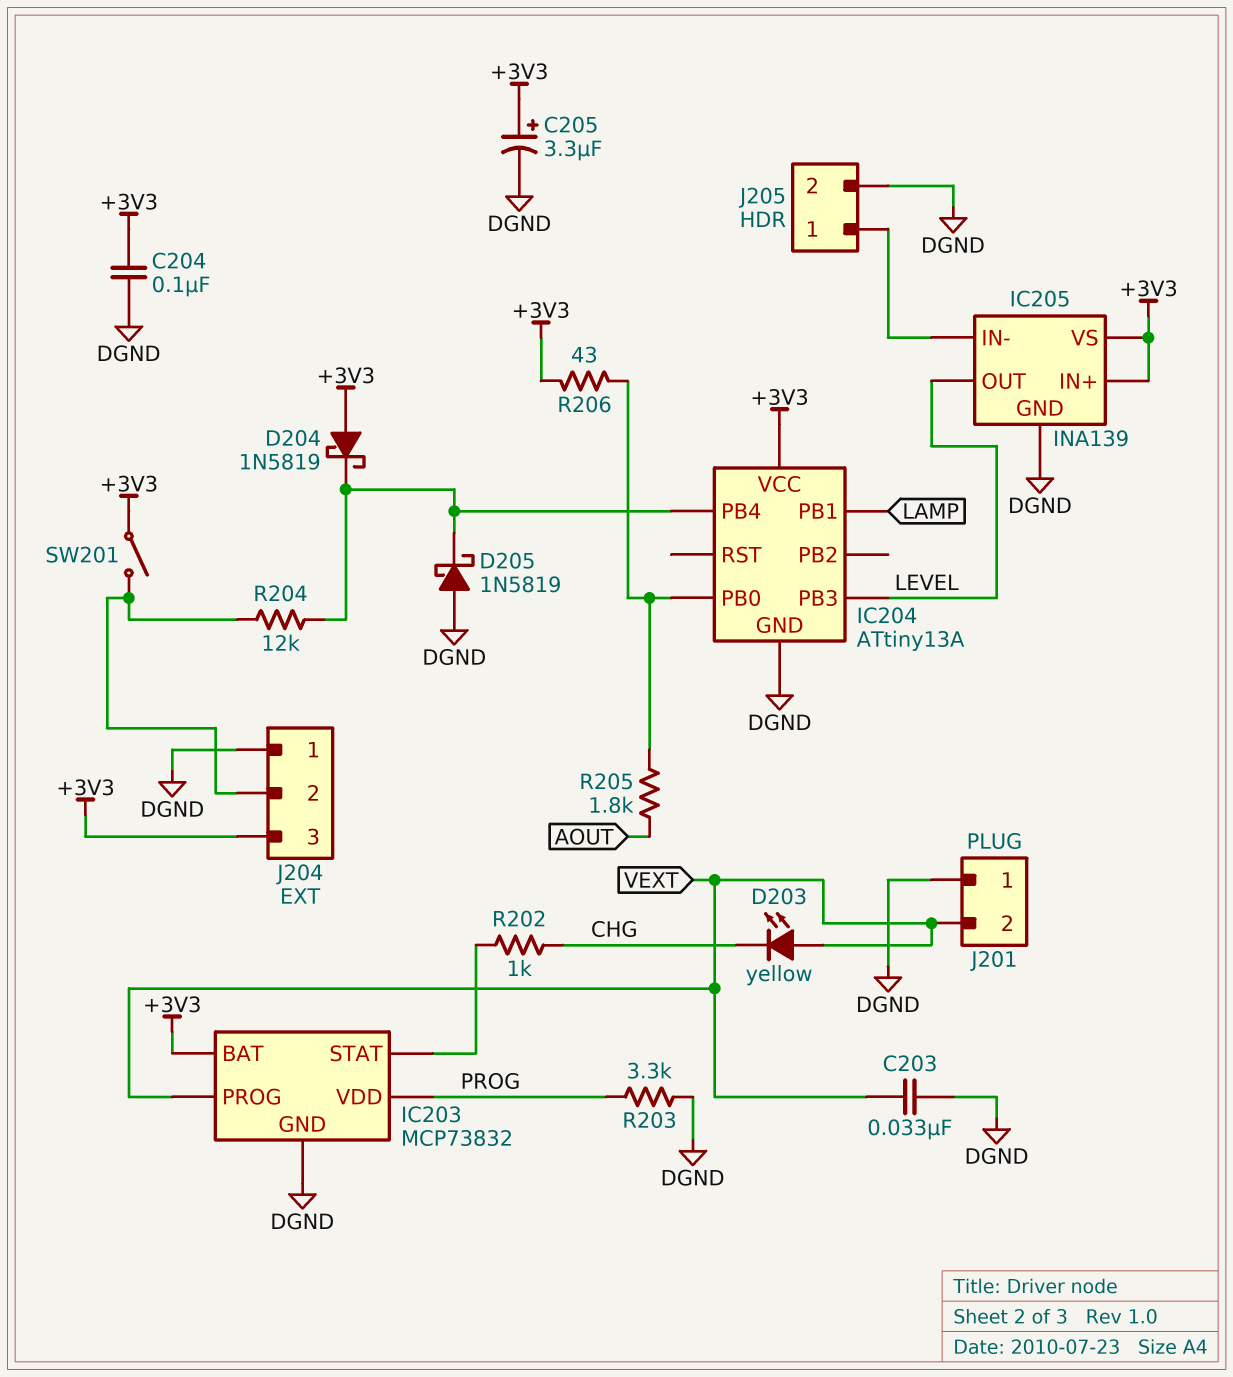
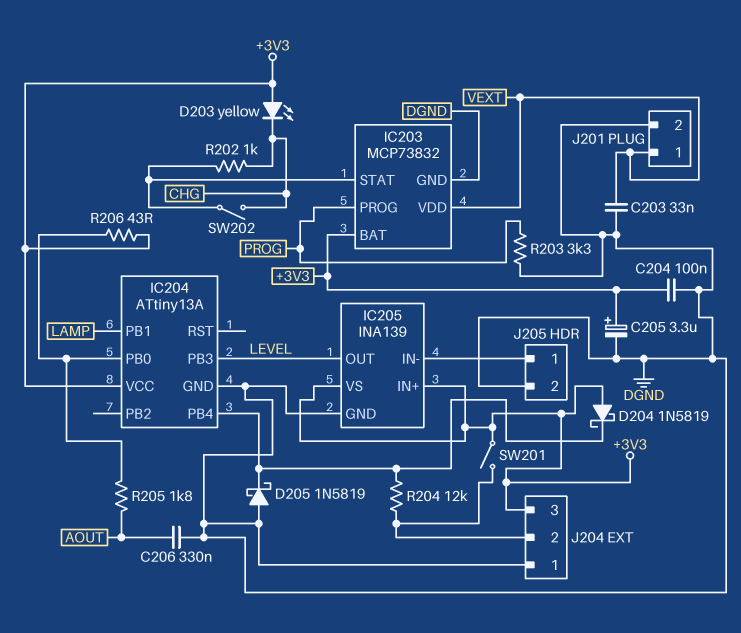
C206: none -> 330nF (AOUT, DGND)
D203: LED yellow (A VEXT, K CHG) -> LED yellow (A +3V3, K CHG)
IC203 pin PROG: VEXT -> PROG
IC203 pin VDD: PROG -> VEXT
J201 pin 1: DGND -> VEXT
J201 pin 2: VEXT -> DGND
SW202: none -> switch (CHG, IC203/STAT)

